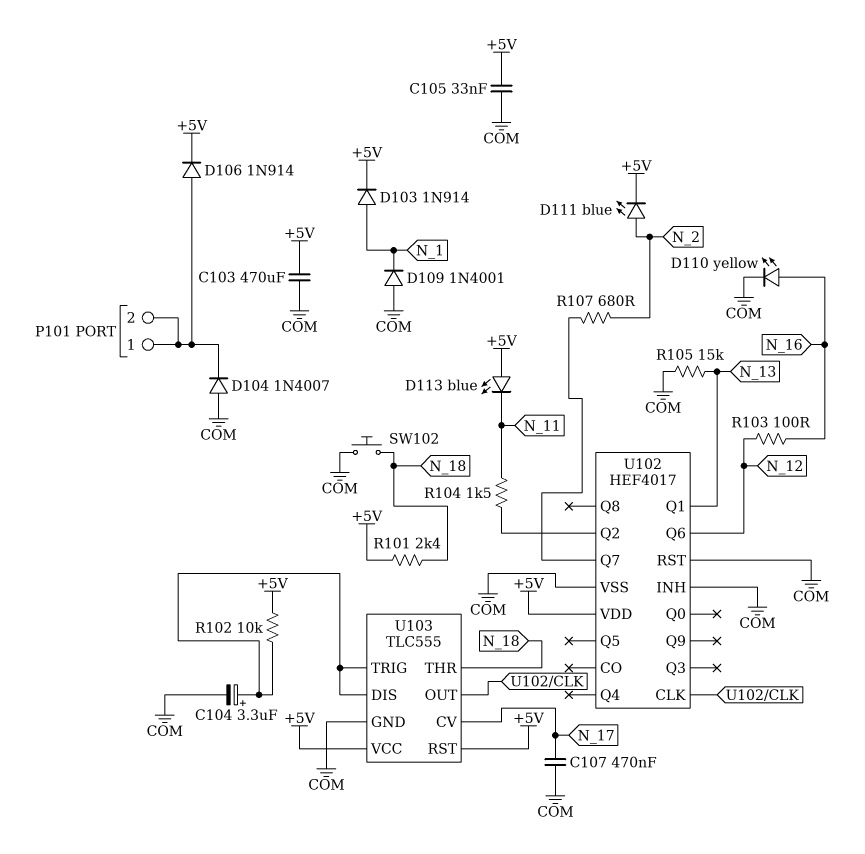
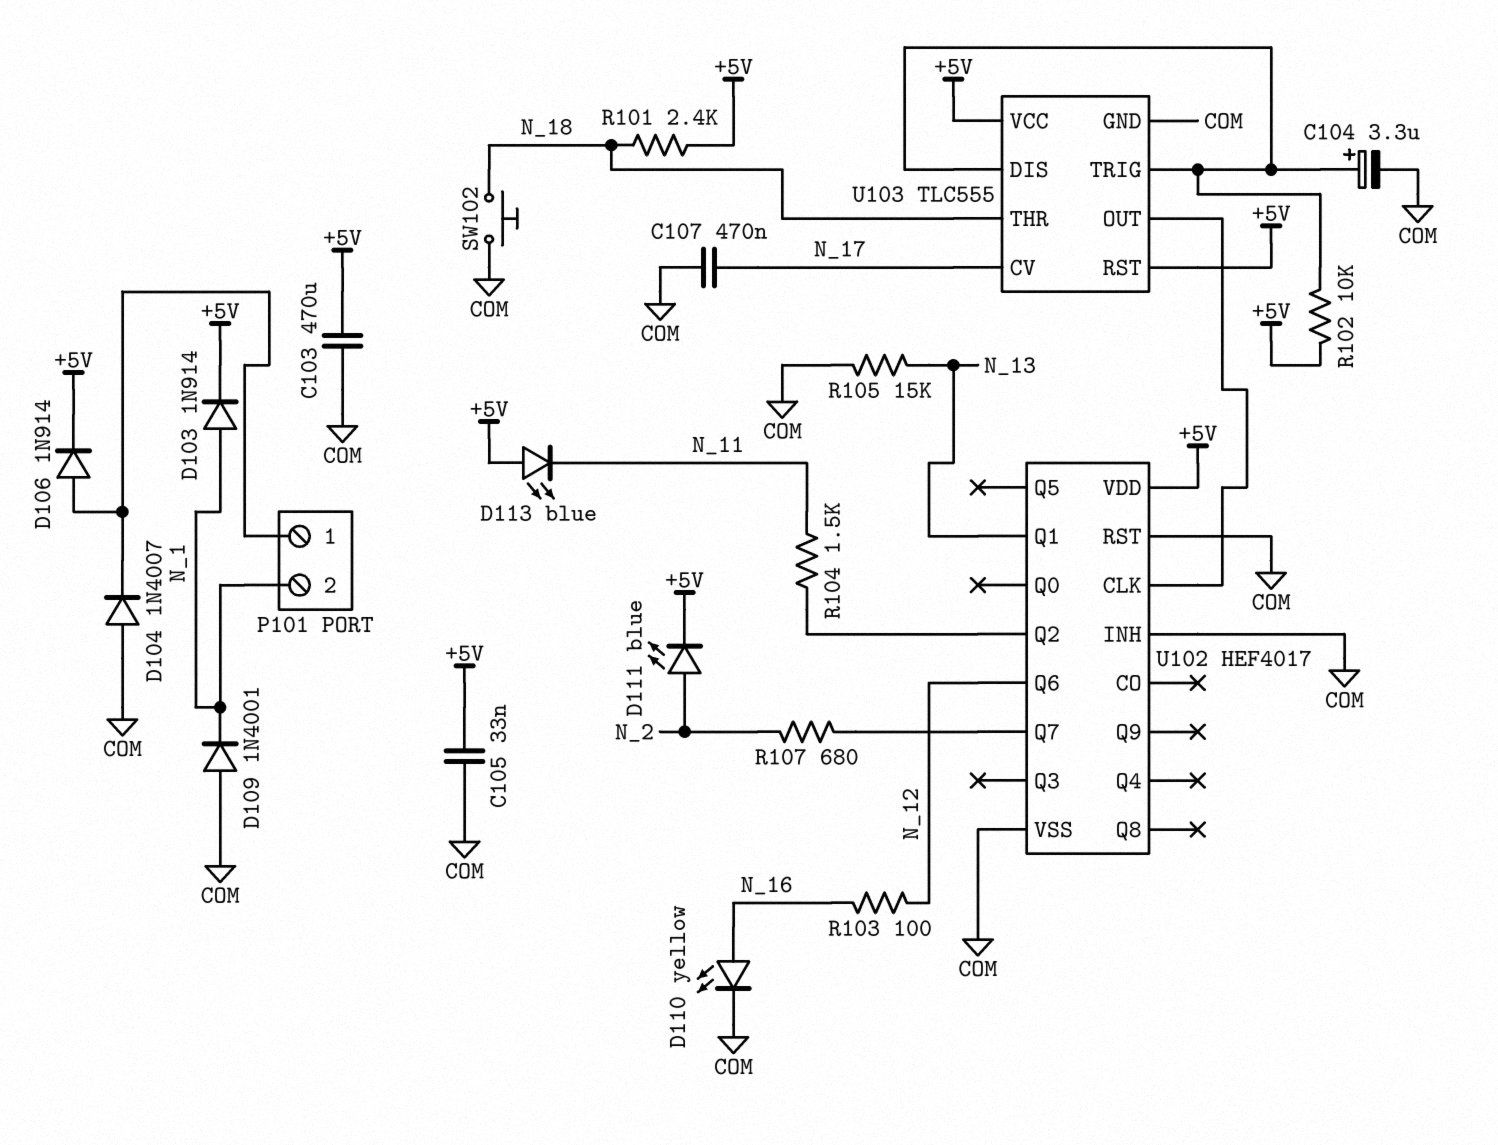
P101 pin 2: P101/1 -> N_1

